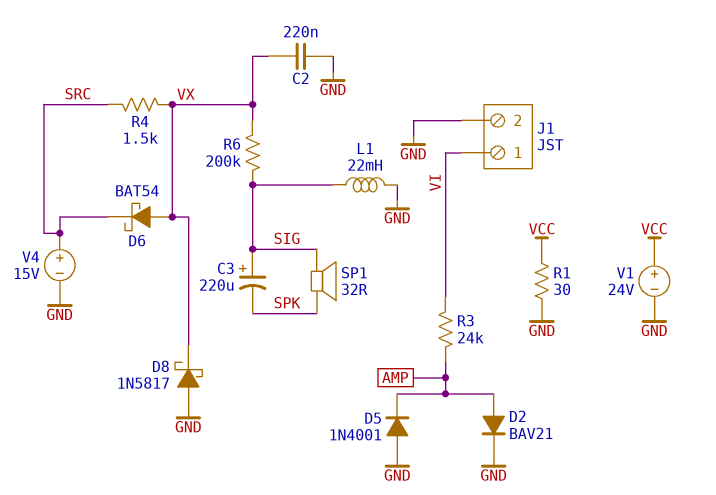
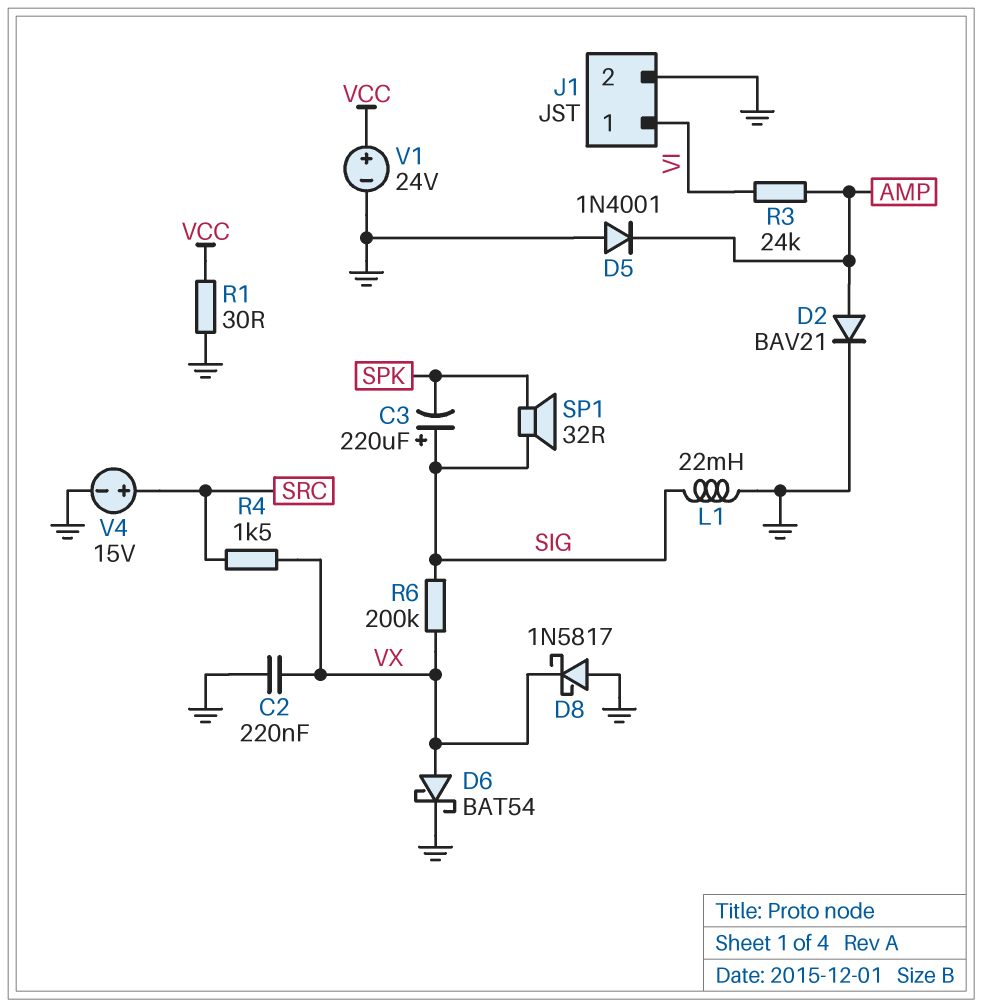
D6: schottky BAT54 (A VX, K SRC) -> schottky BAT54 (A VX, K GND)

